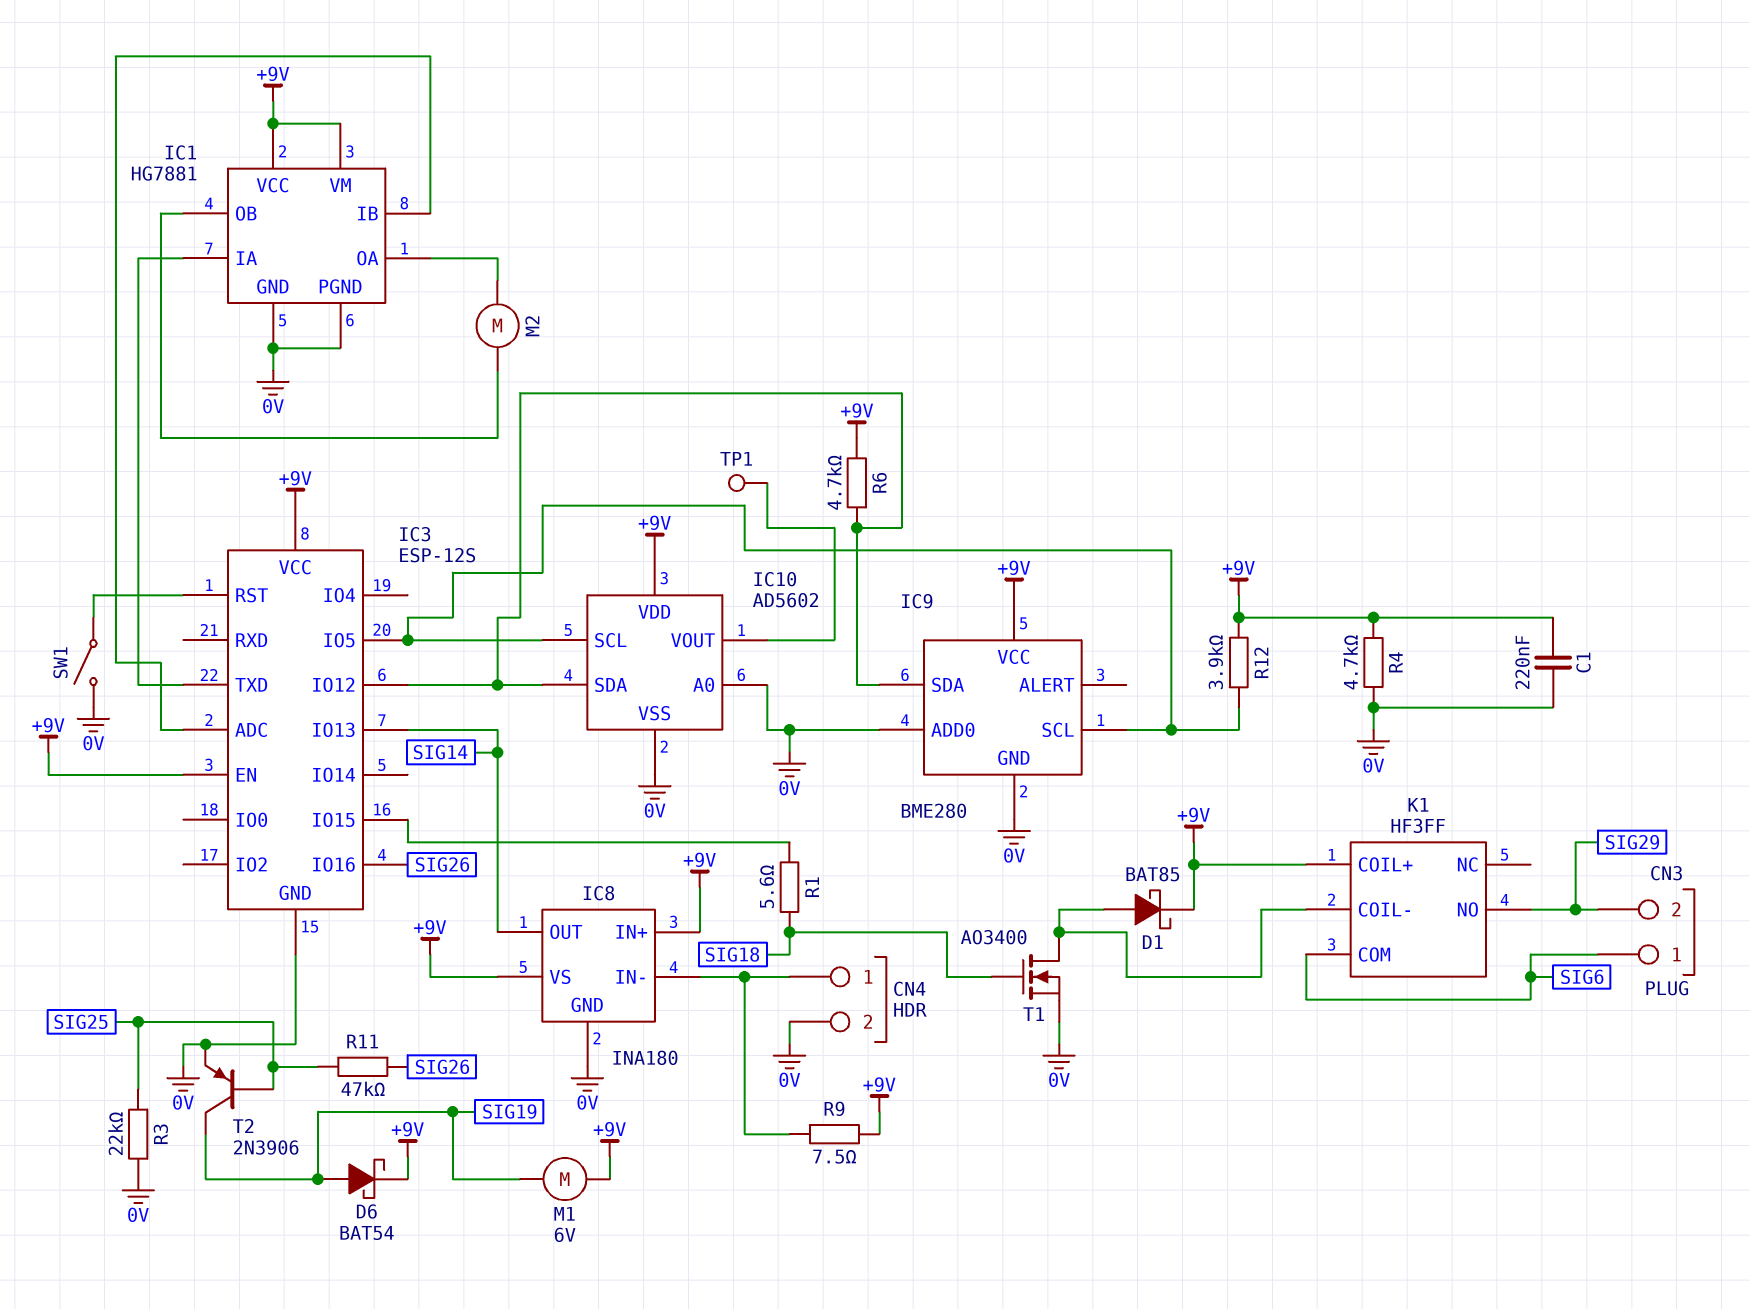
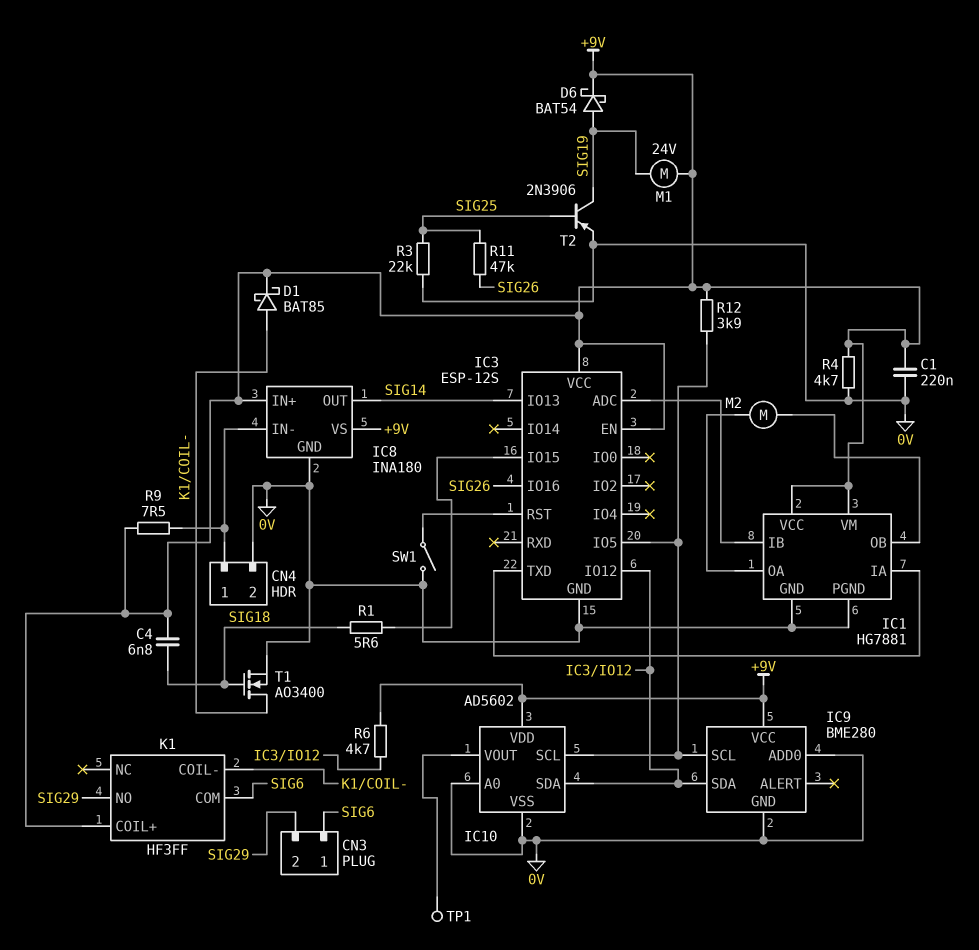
C4: none -> 6.8nF (+9V, SIG18)
M1: motor 6V (+9V, SIG19) -> motor 24V (+9V, SIG19)

